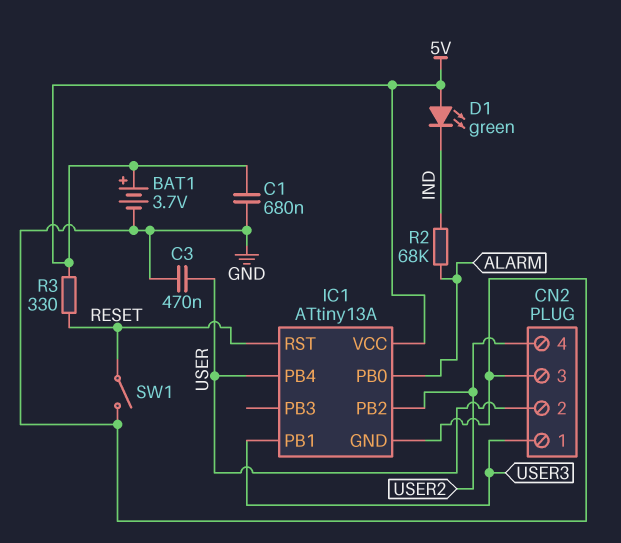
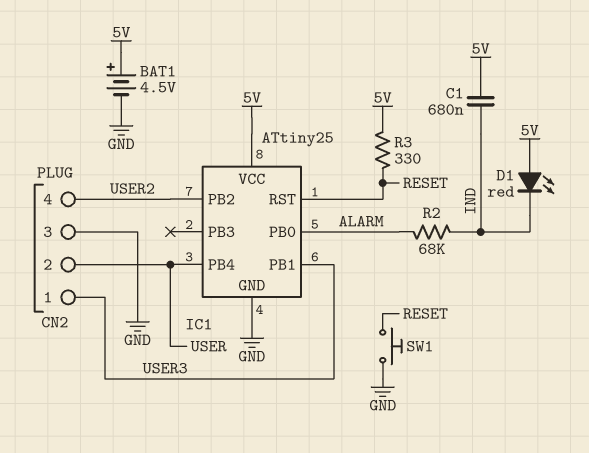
BAT1: 3.7V (plus 5V, minus GND) -> 4.5V (plus 5V, minus GND)
C1: 680nF (5V, GND) -> 680nF (5V, IND)
C3: 470nF (GND, USER) -> none
D1: LED green (A 5V, K IND) -> LED red (A 5V, K IND)
IC1: ATtiny13A -> ATtiny25
SW1: switch (GND, RESET) -> button (GND, RESET)

